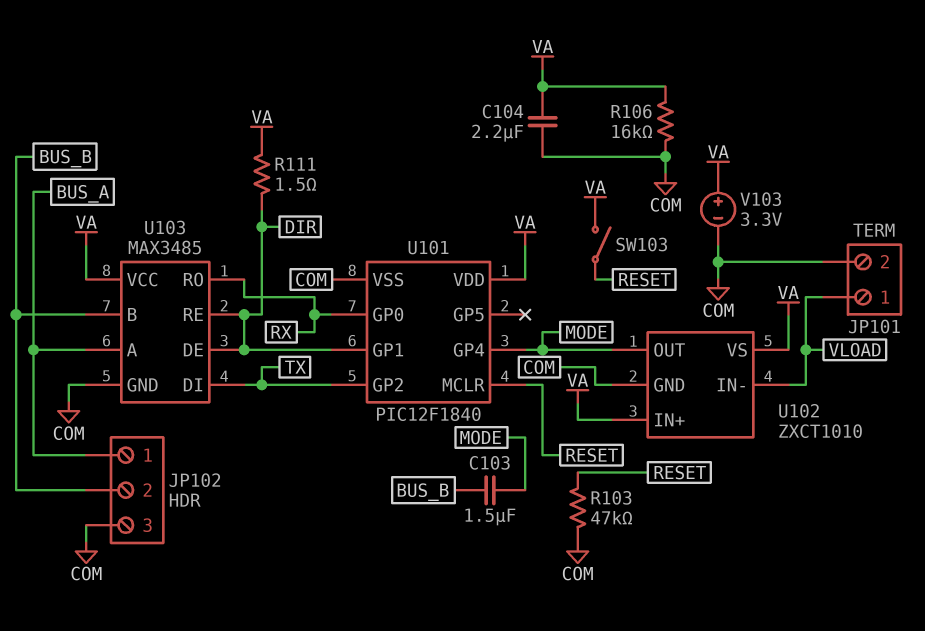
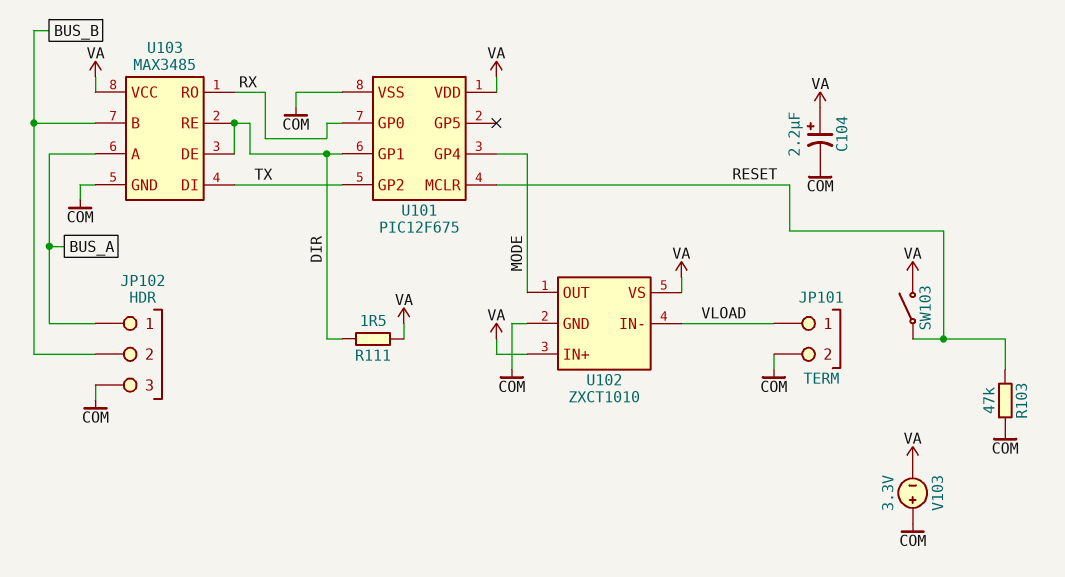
C103: 1.5uF (BUS_B, MODE) -> none
C104: 2.2uF (COM, VA) -> 2.2uF (plus VA, minus COM)
R106: 16k (COM, VA) -> none
U101: PIC12F1840 -> PIC12F675
V103: 3.3V (plus VA, minus COM) -> 3.3V (plus COM, minus VA)

